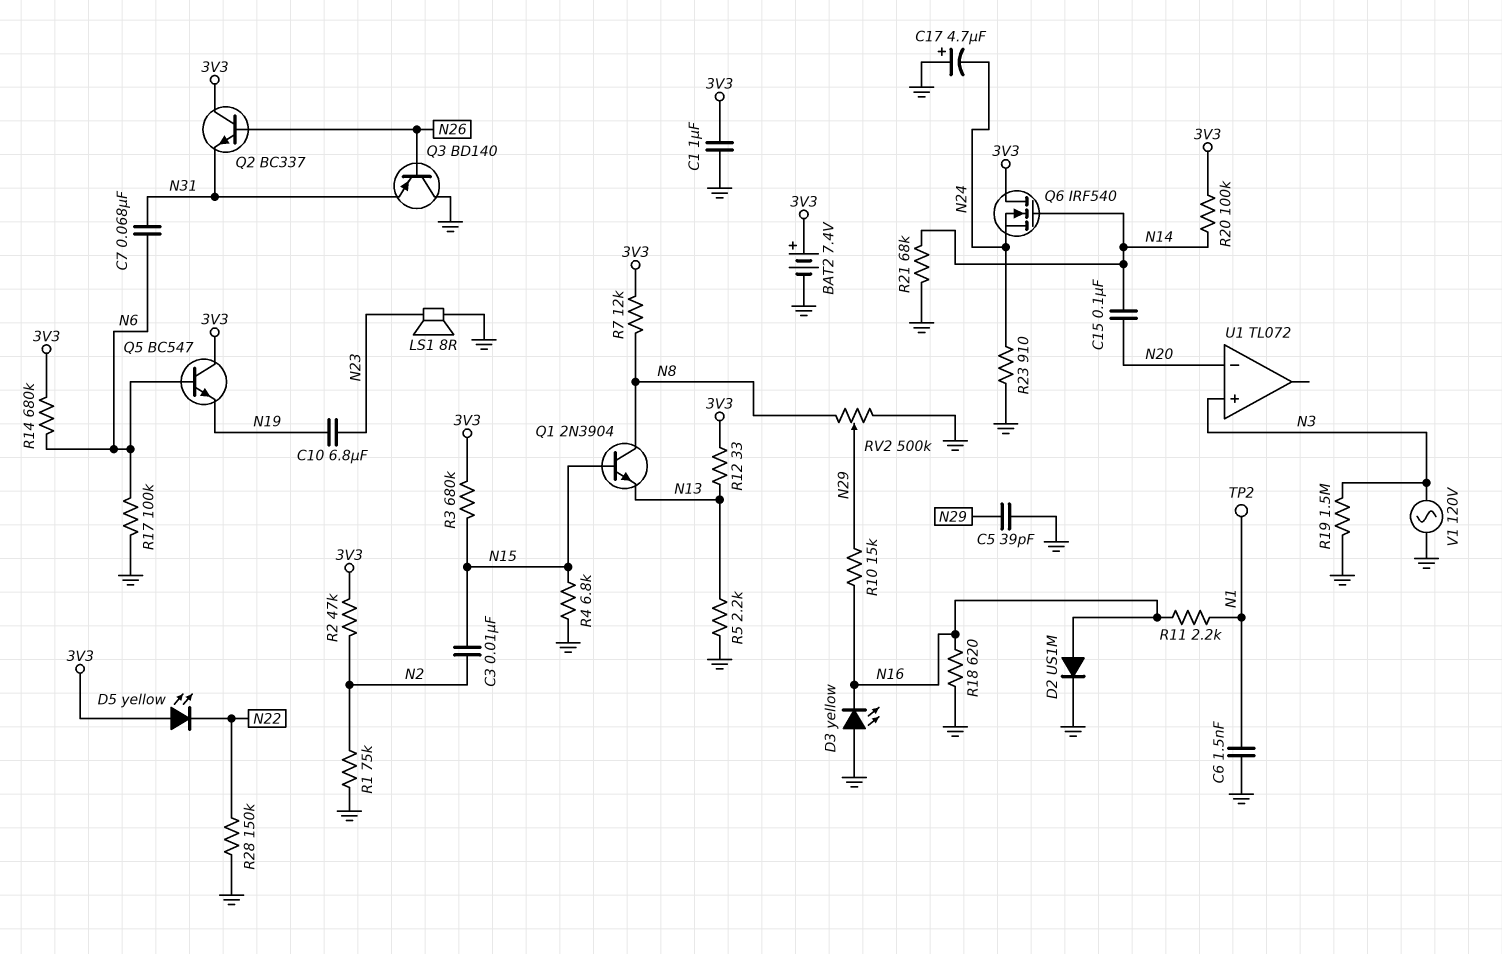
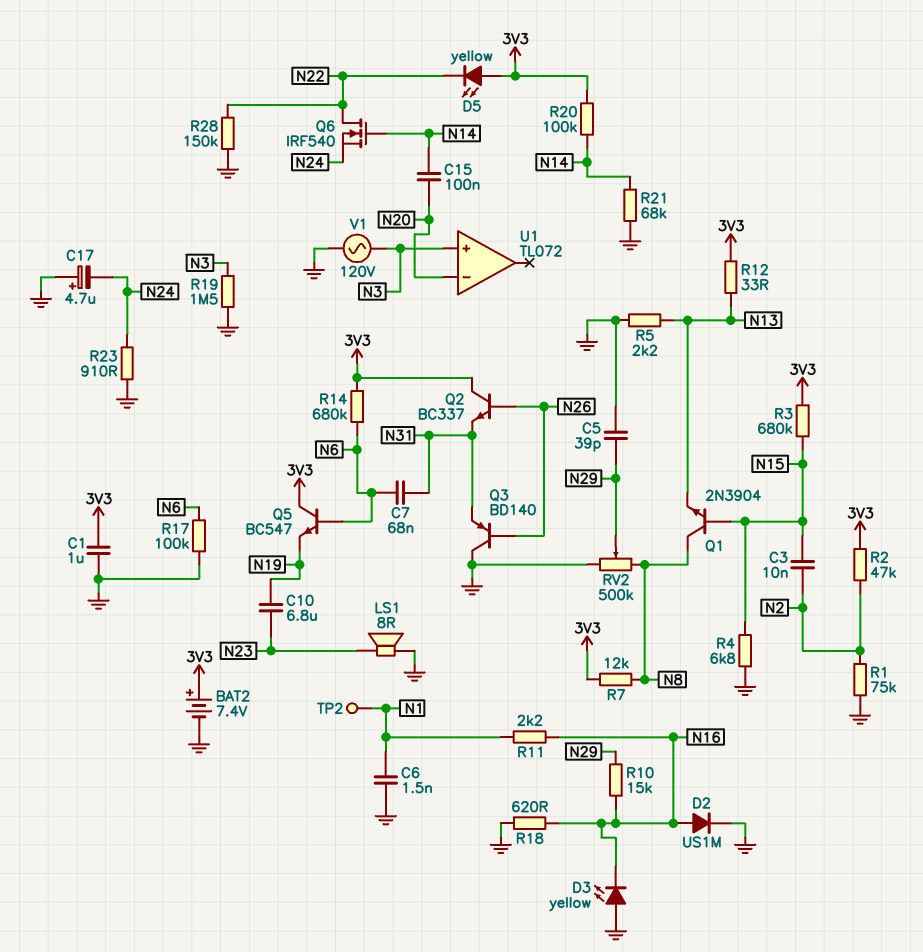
Q6: NMOS IRF540 (G N14, D 3V3, S N24) -> NMOS IRF540 (G N14, D N22, S N24)

